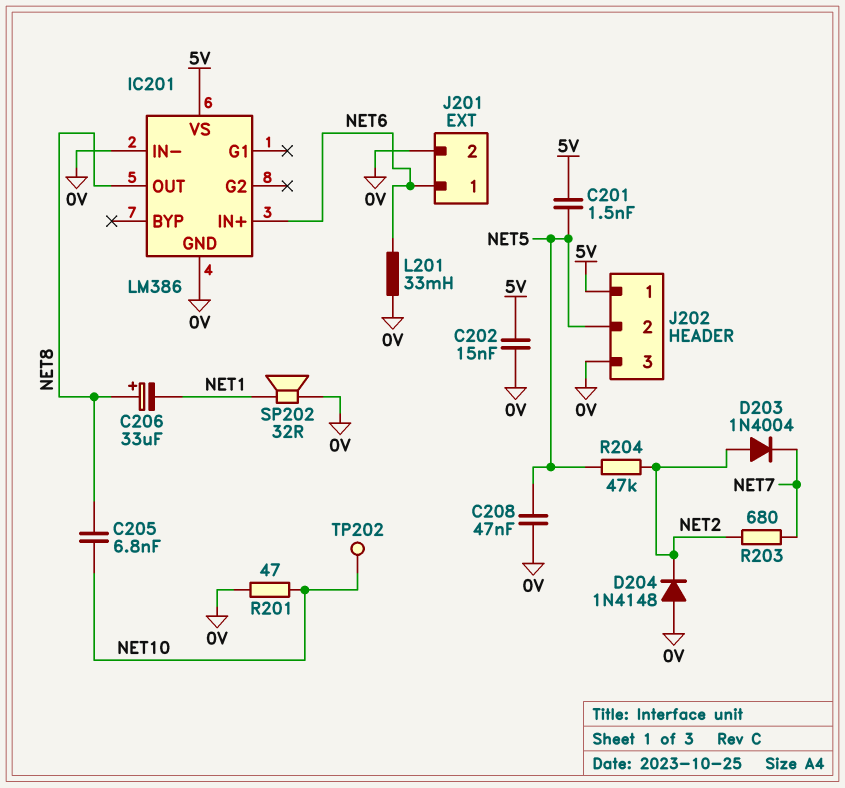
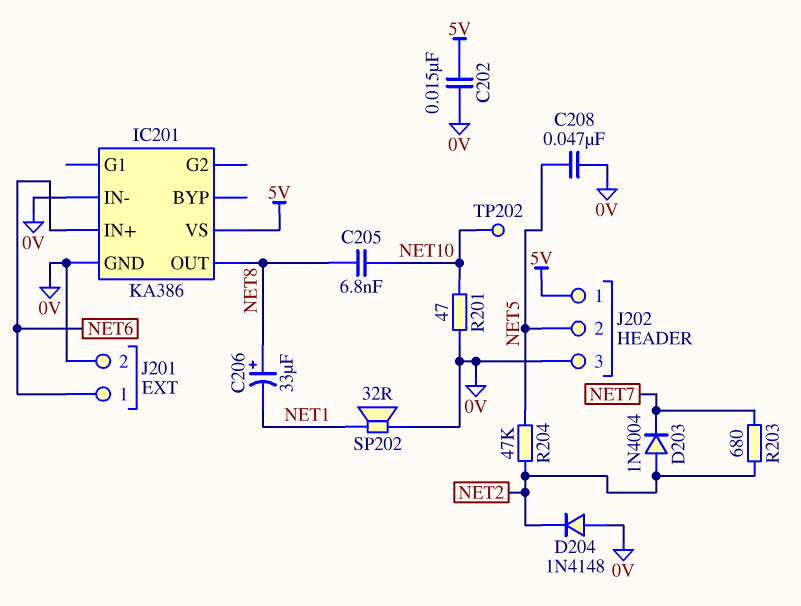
C201: 1.5nF (5V, NET5) -> none
IC201: LM386 -> KA386
L201: 33mH (0V, NET6) -> none

